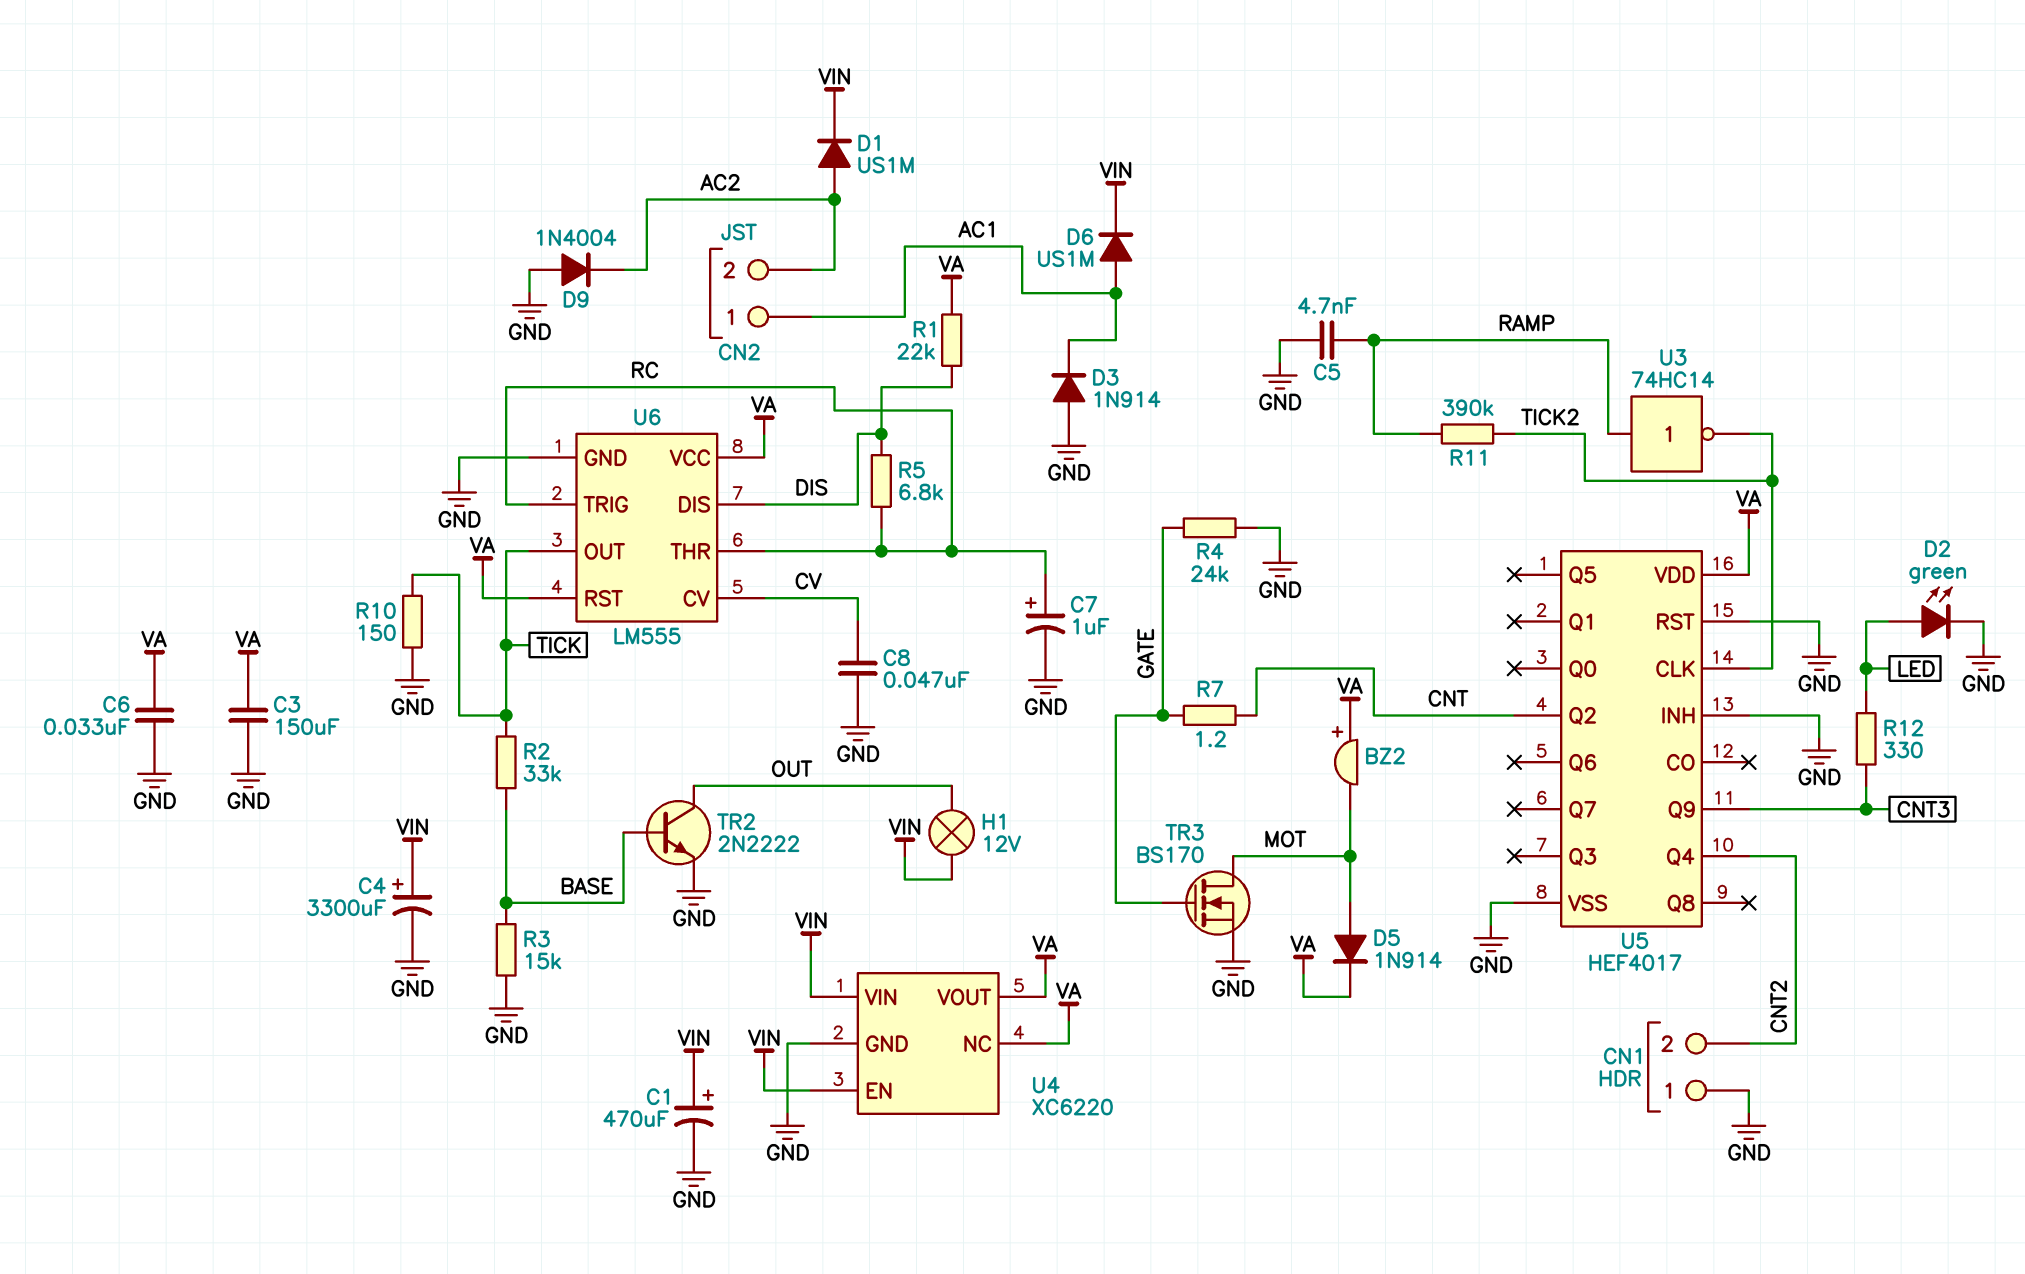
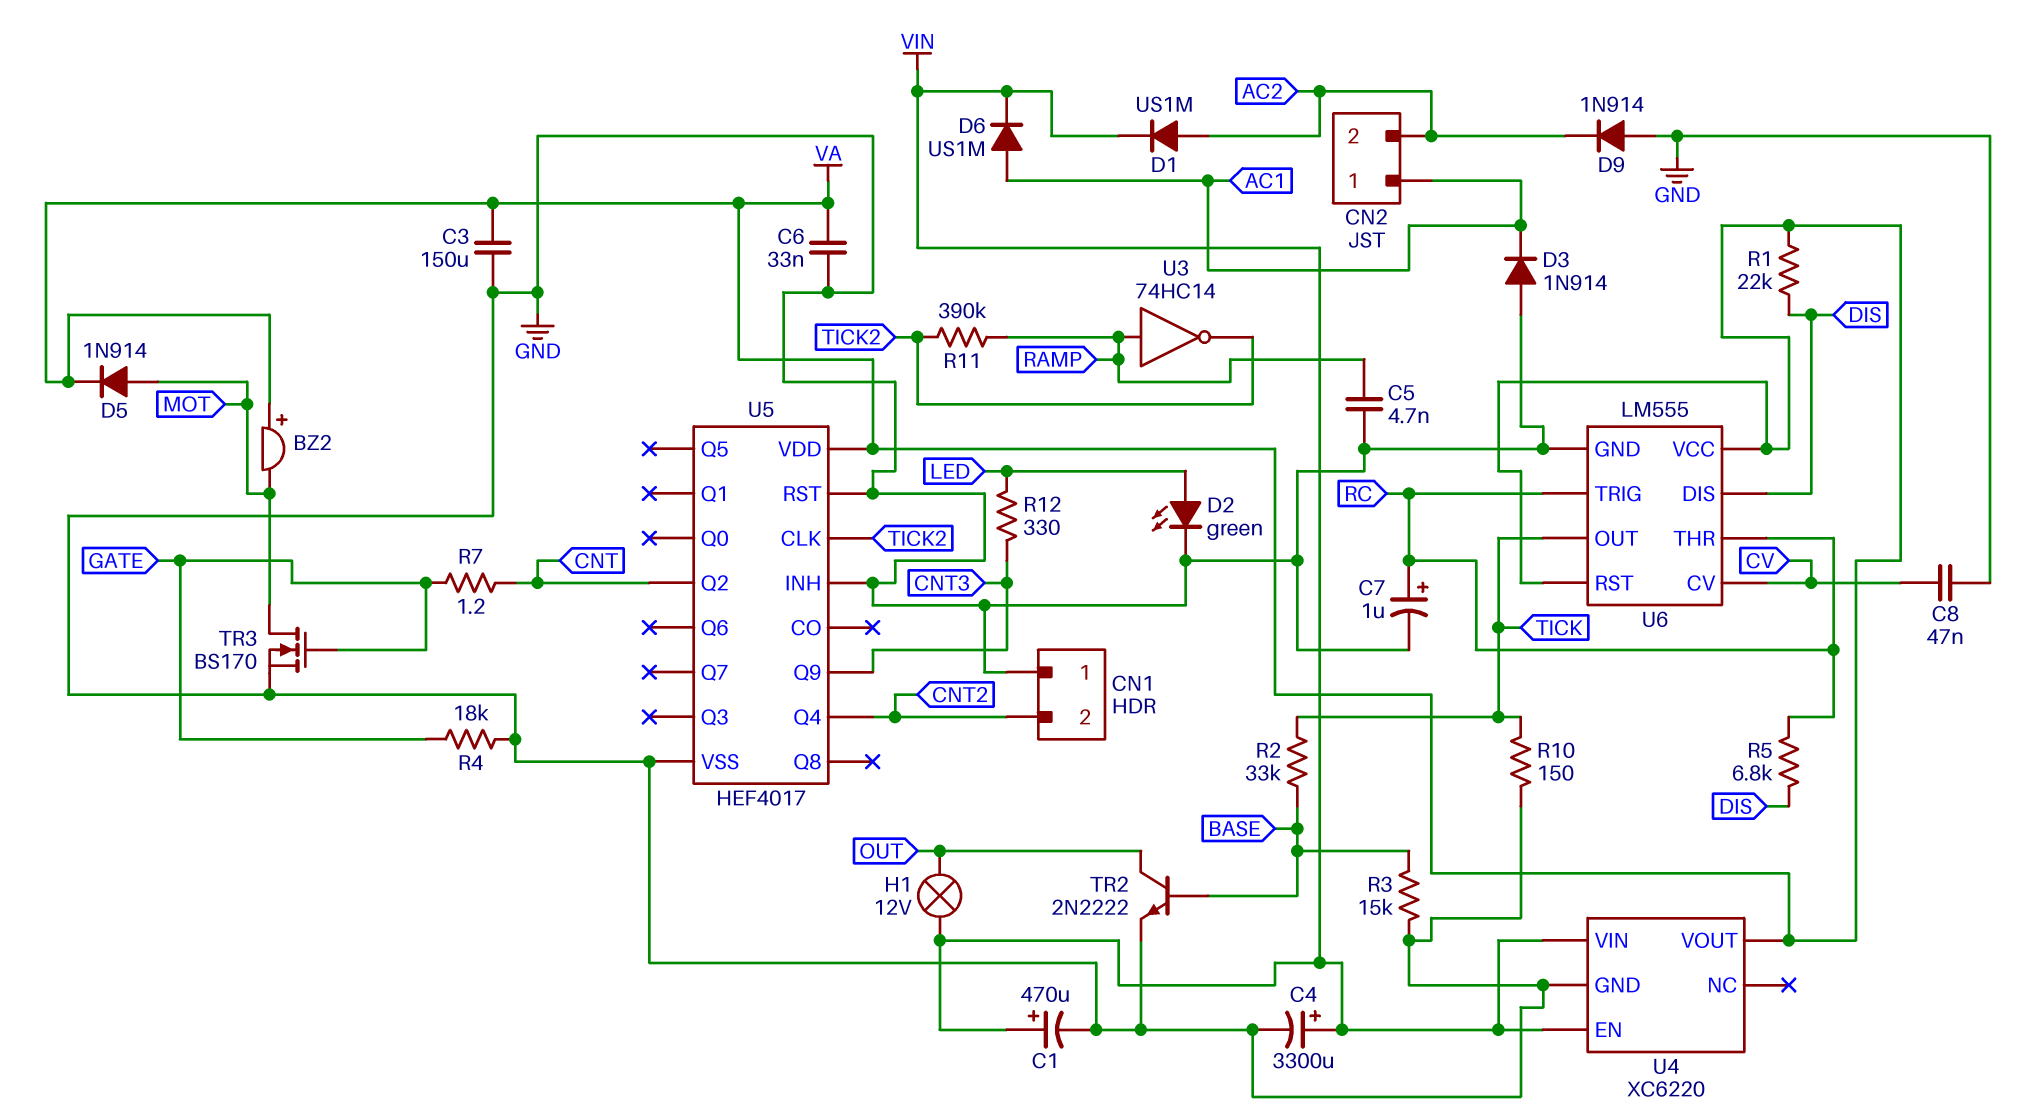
D9: diode 1N4004 (A GND, K AC2) -> diode 1N914 (A GND, K AC2)
R4: 24k (GATE, GND) -> 18k (GATE, GND)
U4 pin NC: VA -> none

